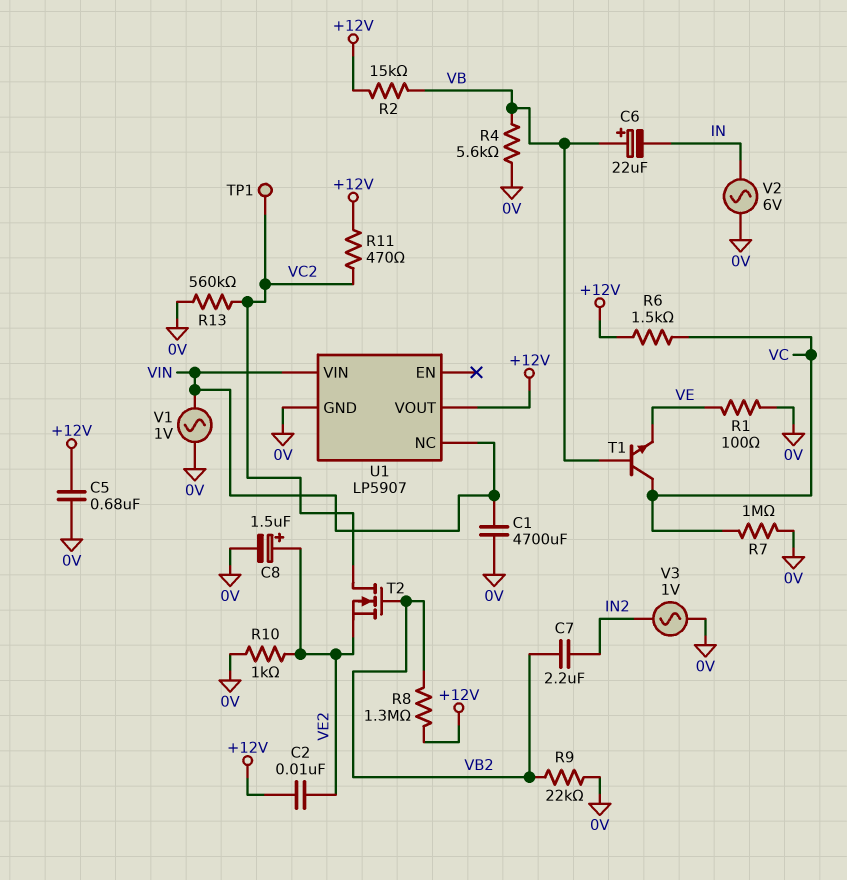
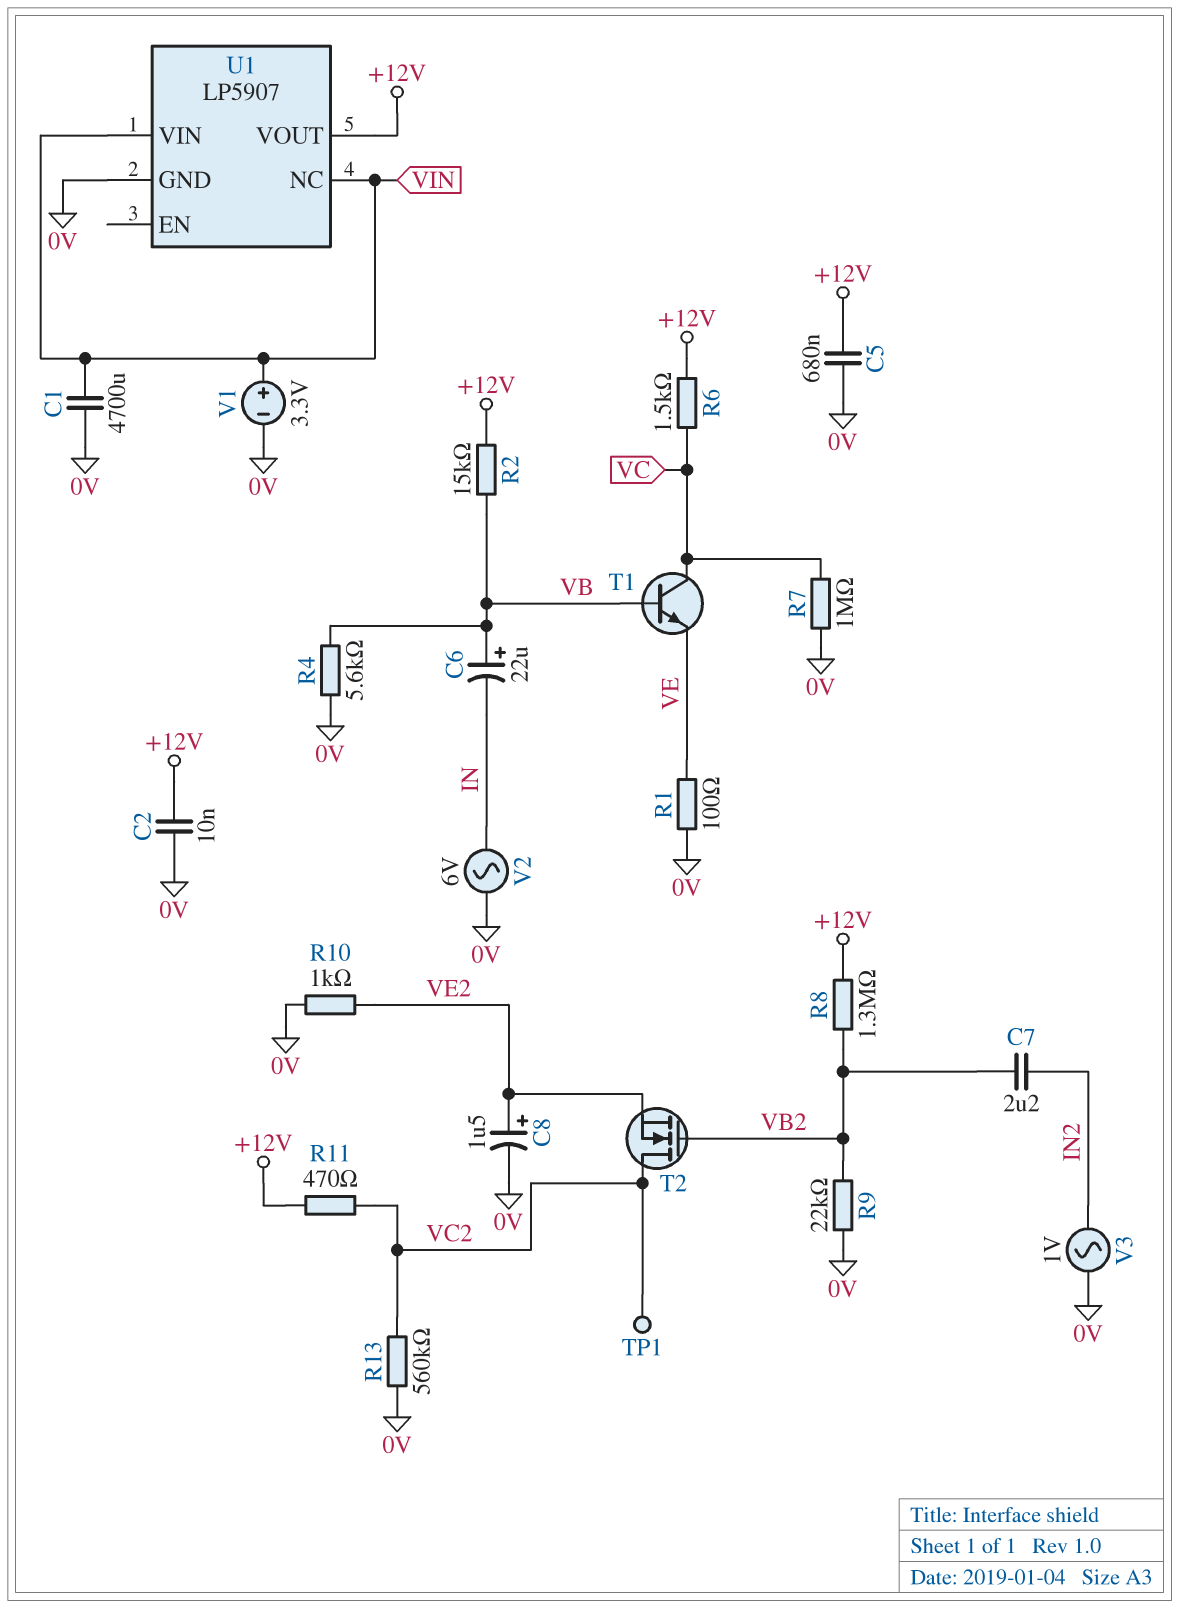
C2: 10nF (+12V, VE2) -> 10nF (+12V, 0V)
V1: AC 1V (0V, VIN) -> 3.3V (plus VIN, minus 0V)

